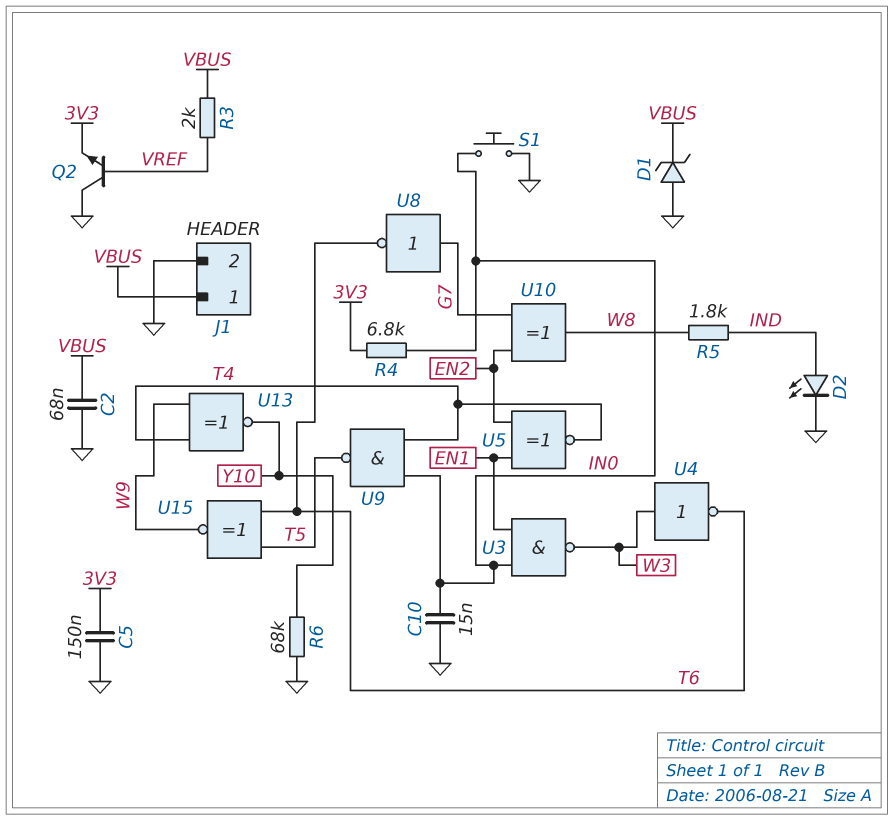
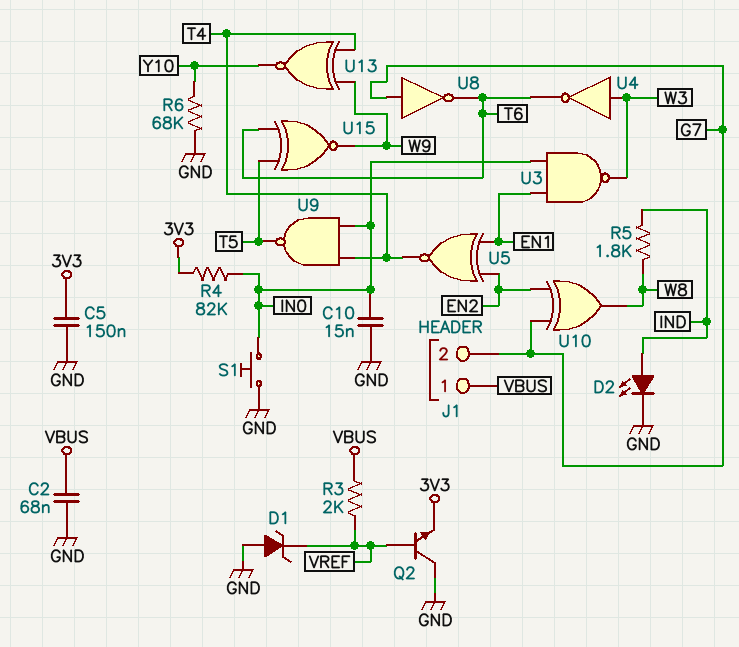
D1: zener (A GND, K VBUS) -> zener (A GND, K VREF)
J1 pin 2: GND -> G7
R4: 6.8k (3V3, IN0) -> 82k (3V3, IN0)

